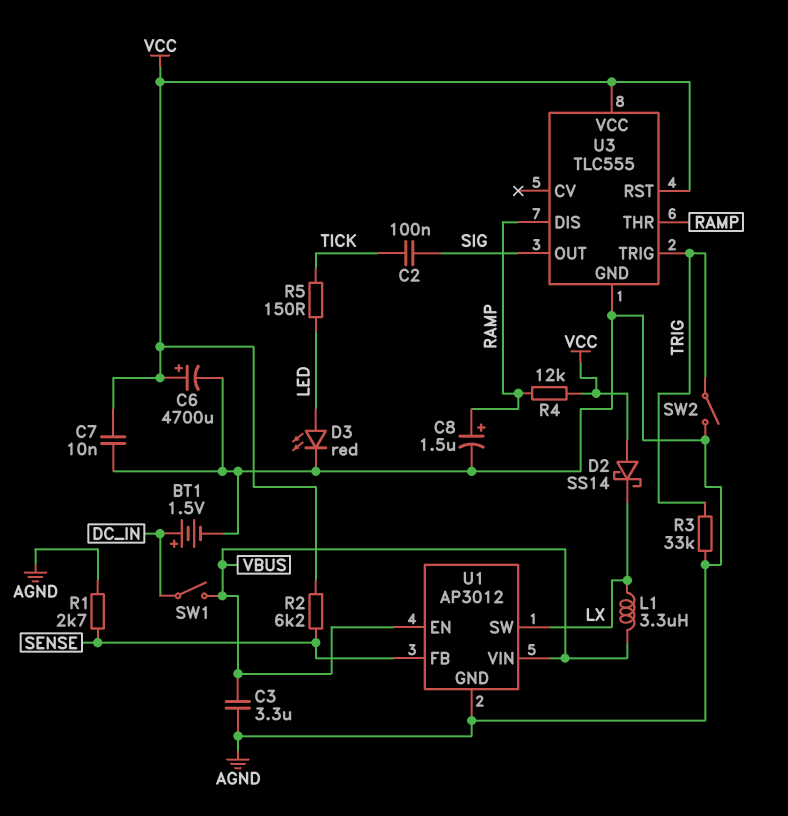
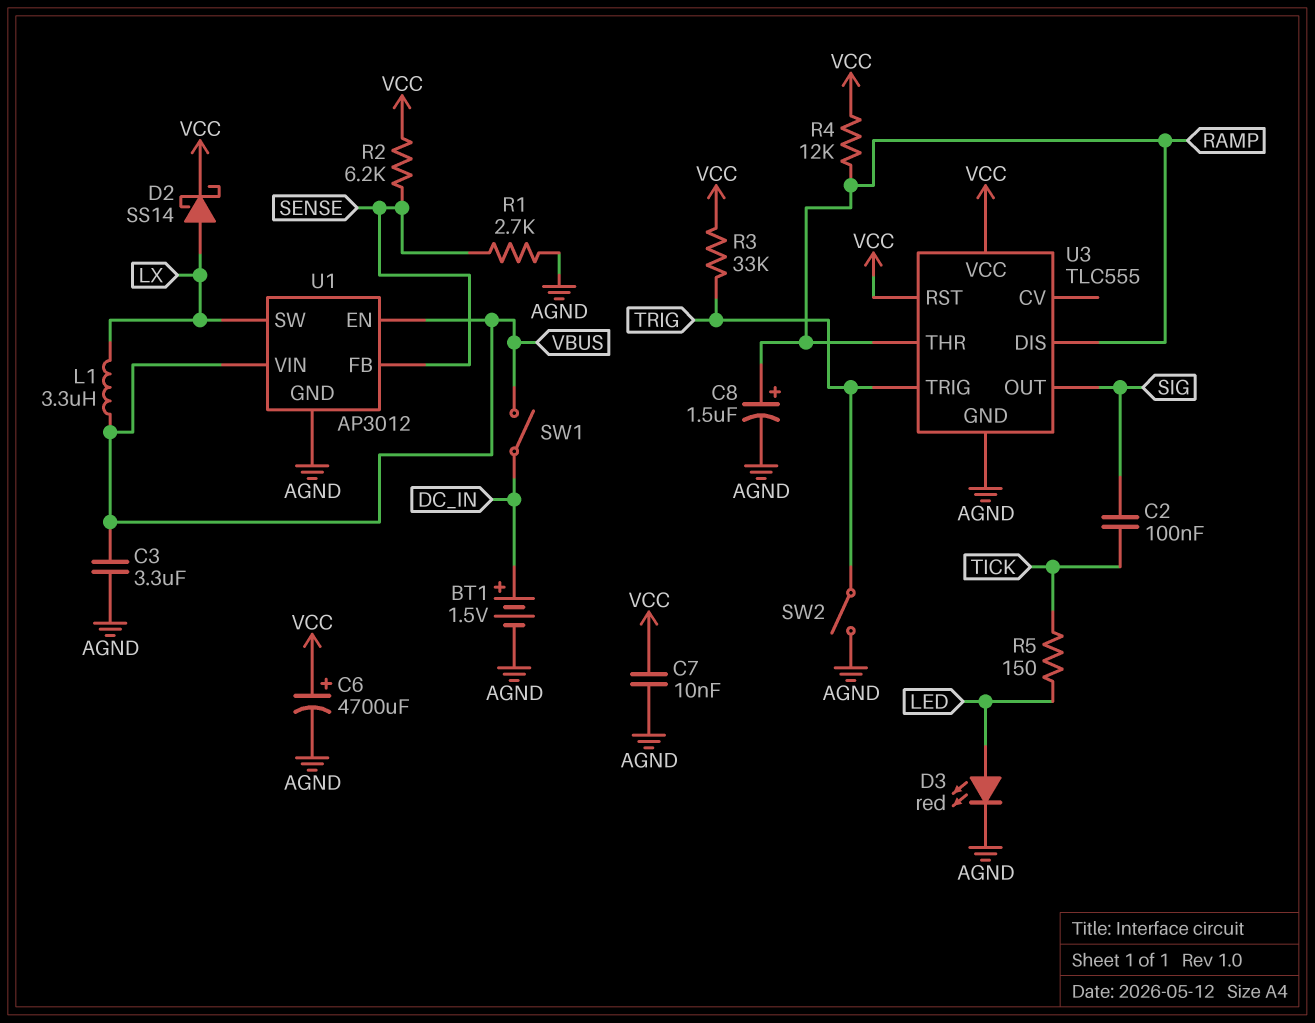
D2: schottky SS14 (A VCC, K LX) -> schottky SS14 (A LX, K VCC)
R3: 33k (AGND, TRIG) -> 33k (TRIG, VCC)

